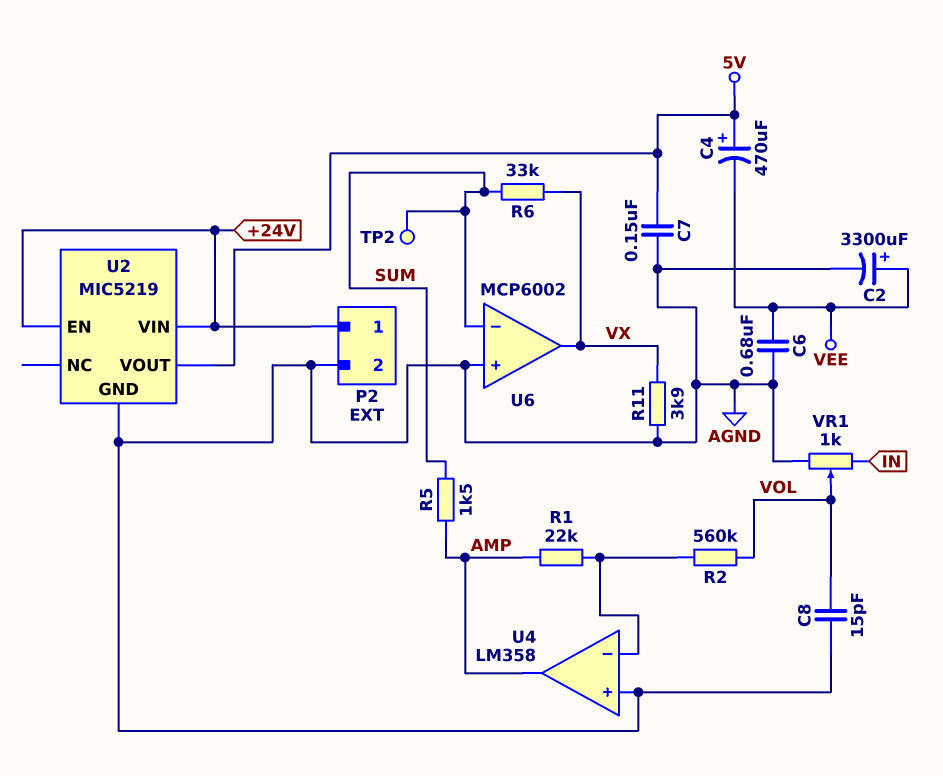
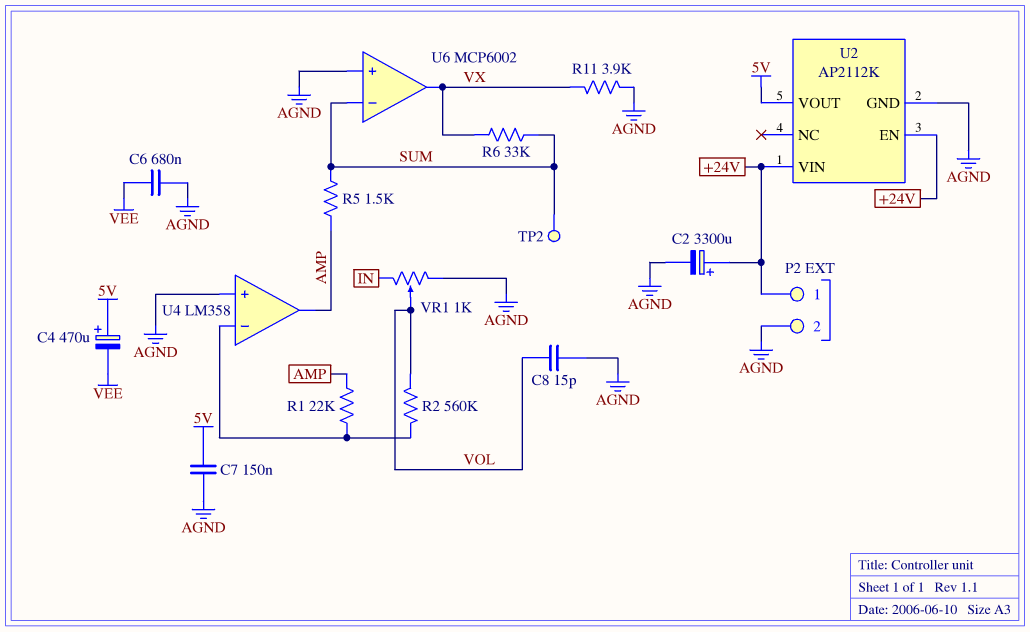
C2: 3300uF (plus VEE, minus AGND) -> 3300uF (plus +24V, minus AGND)
U2: MIC5219 -> AP2112K

